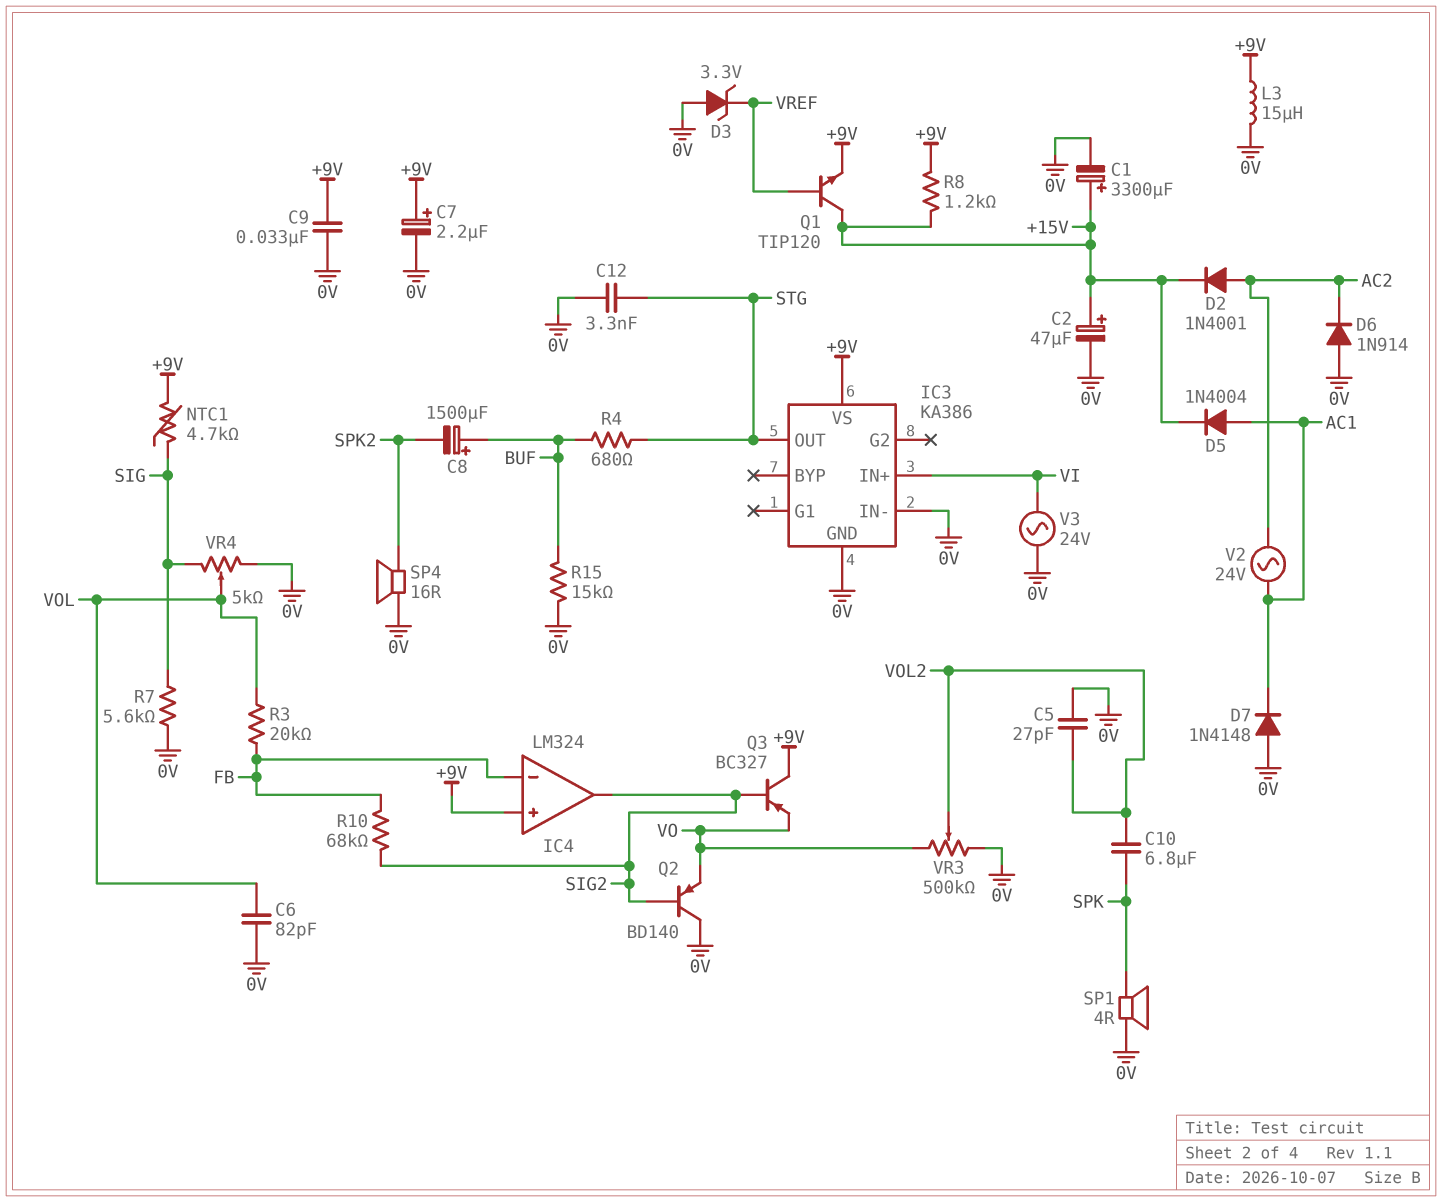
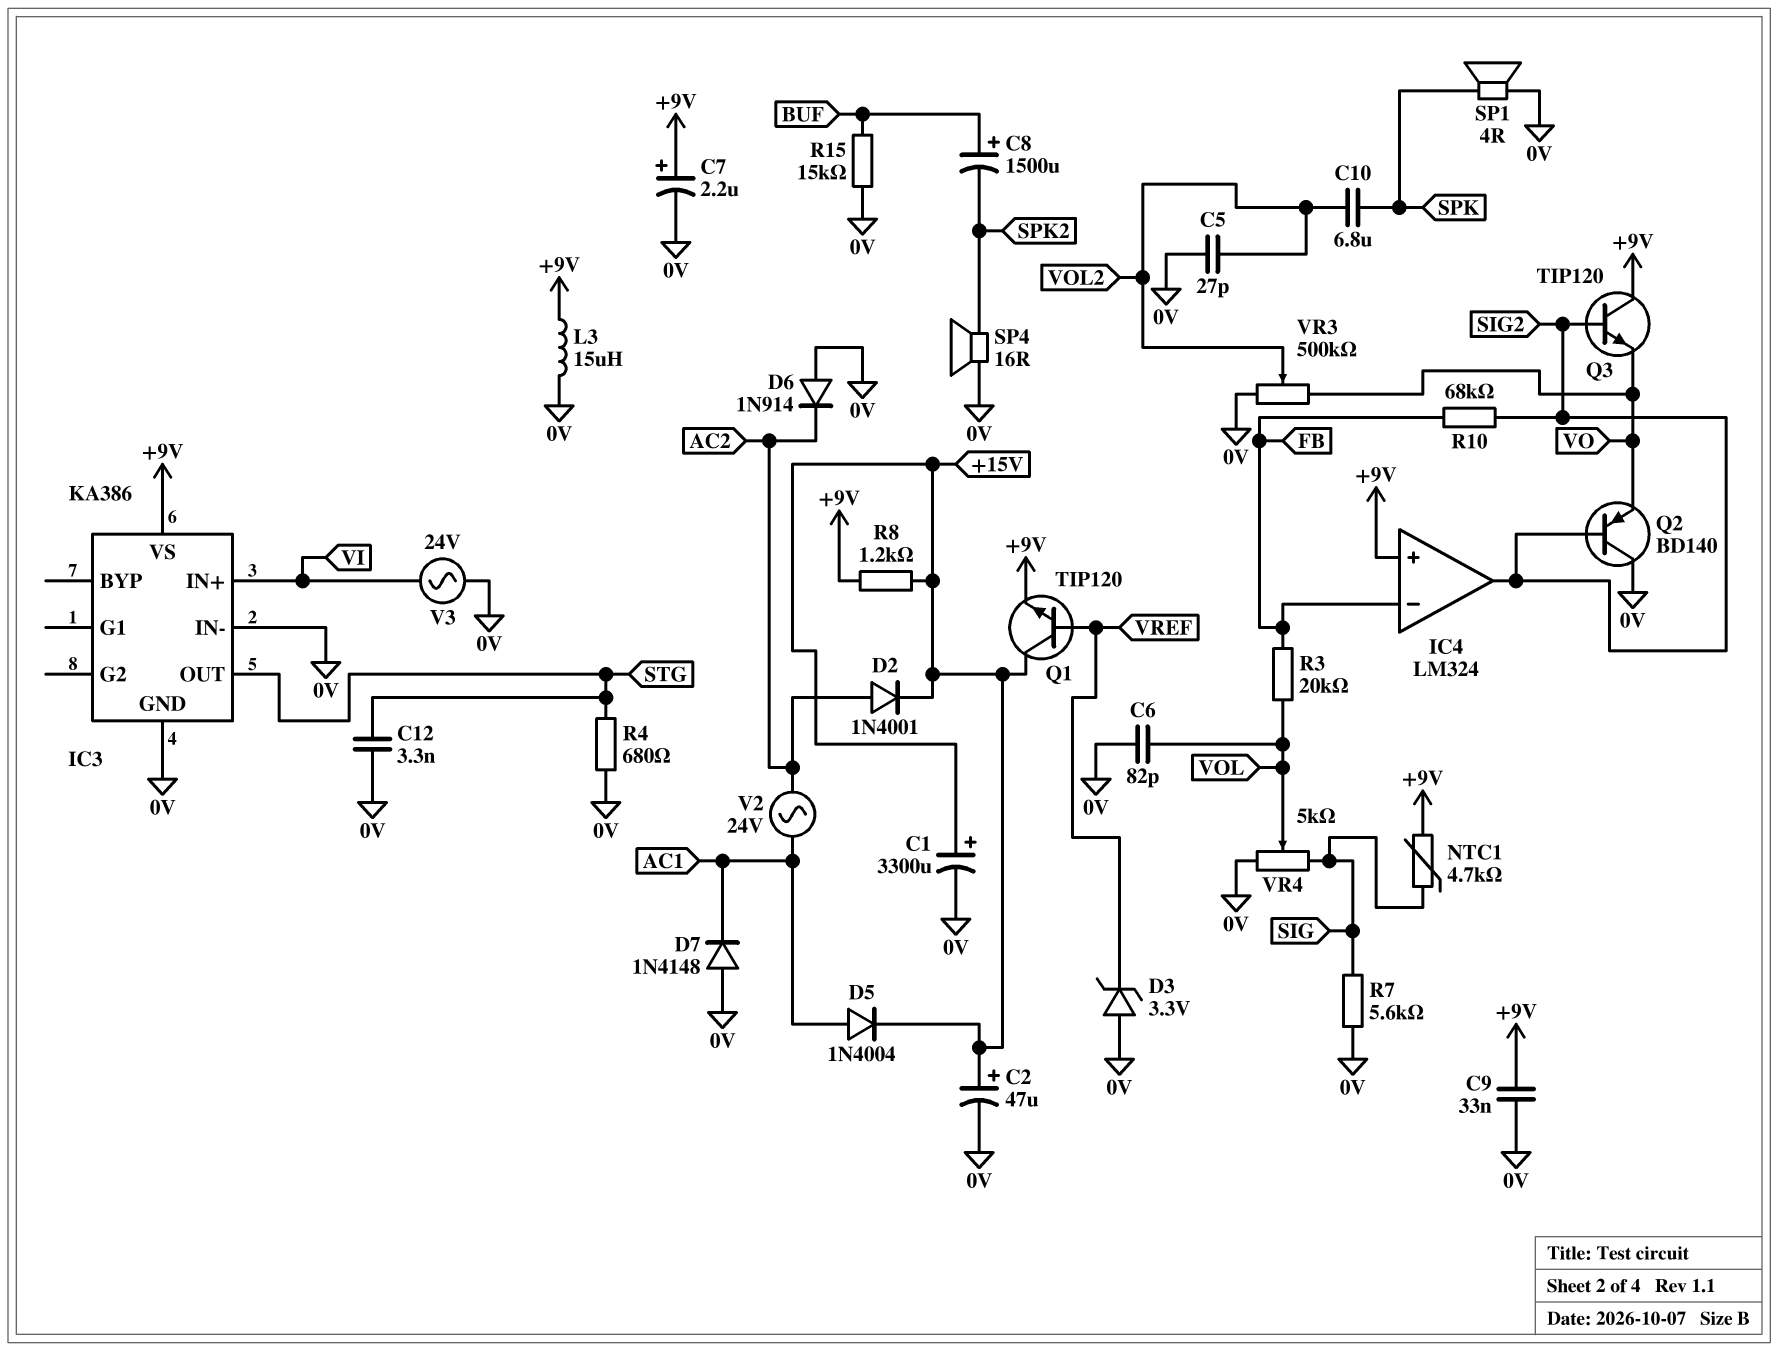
Q3: PNP BC327 (B SIG2, C +9V, E VO) -> NPN TIP120 (B SIG2, C +9V, E VO)
R4: 680 (BUF, STG) -> 680 (0V, STG)

